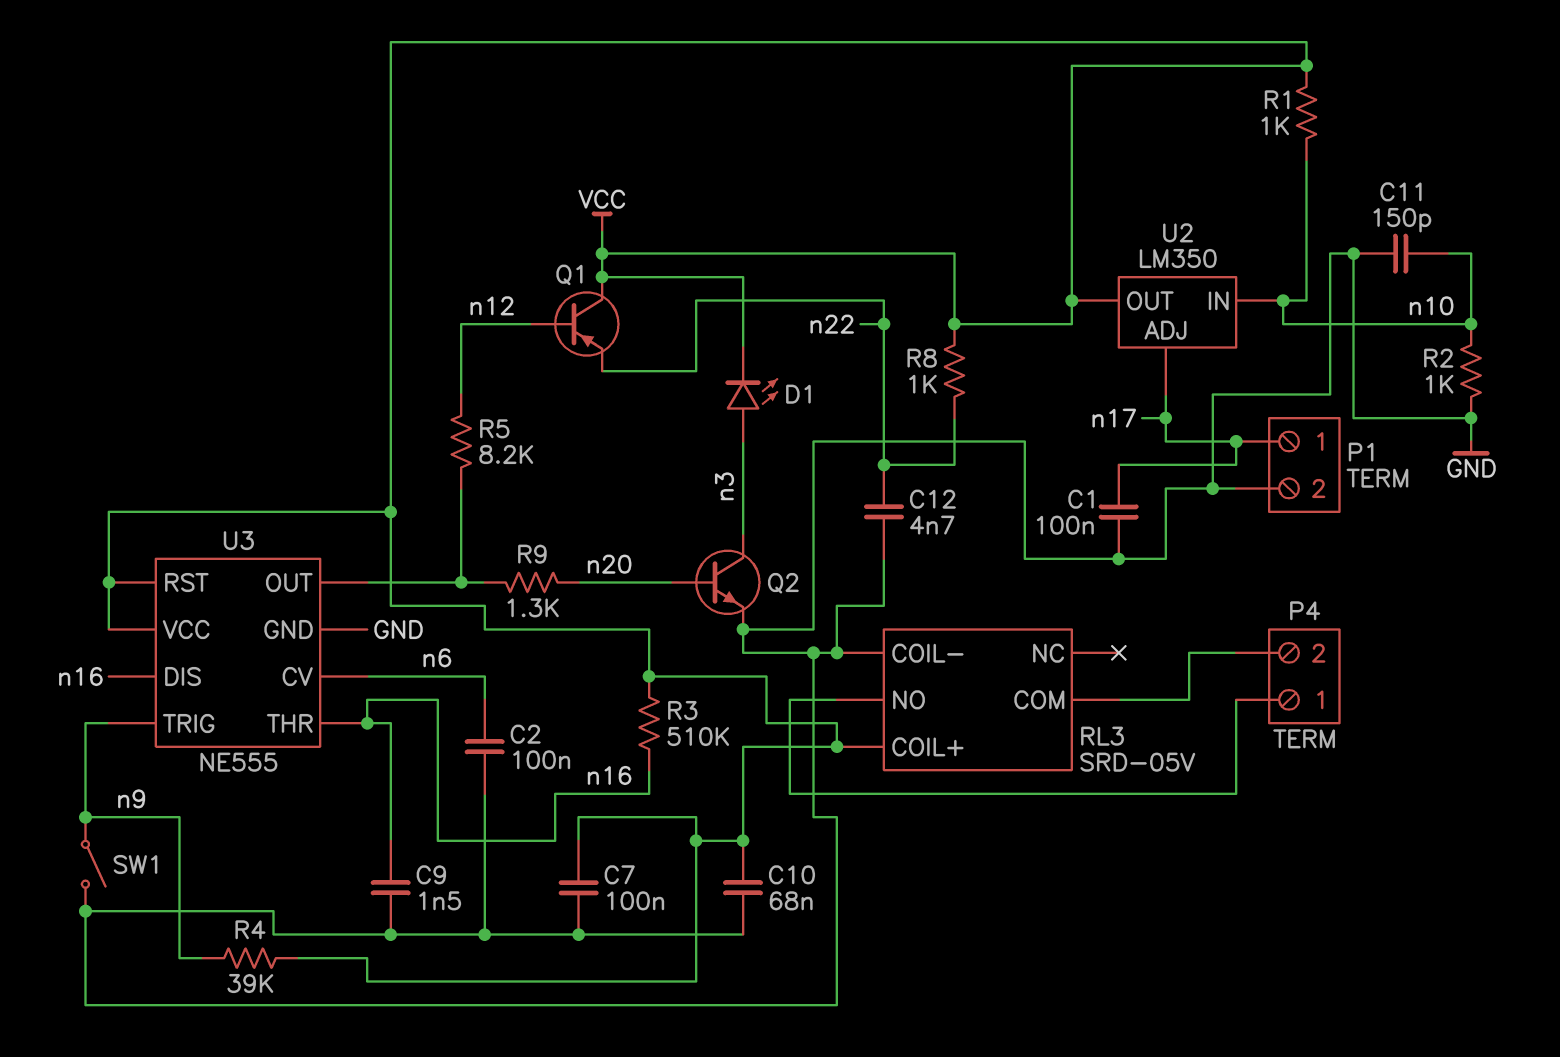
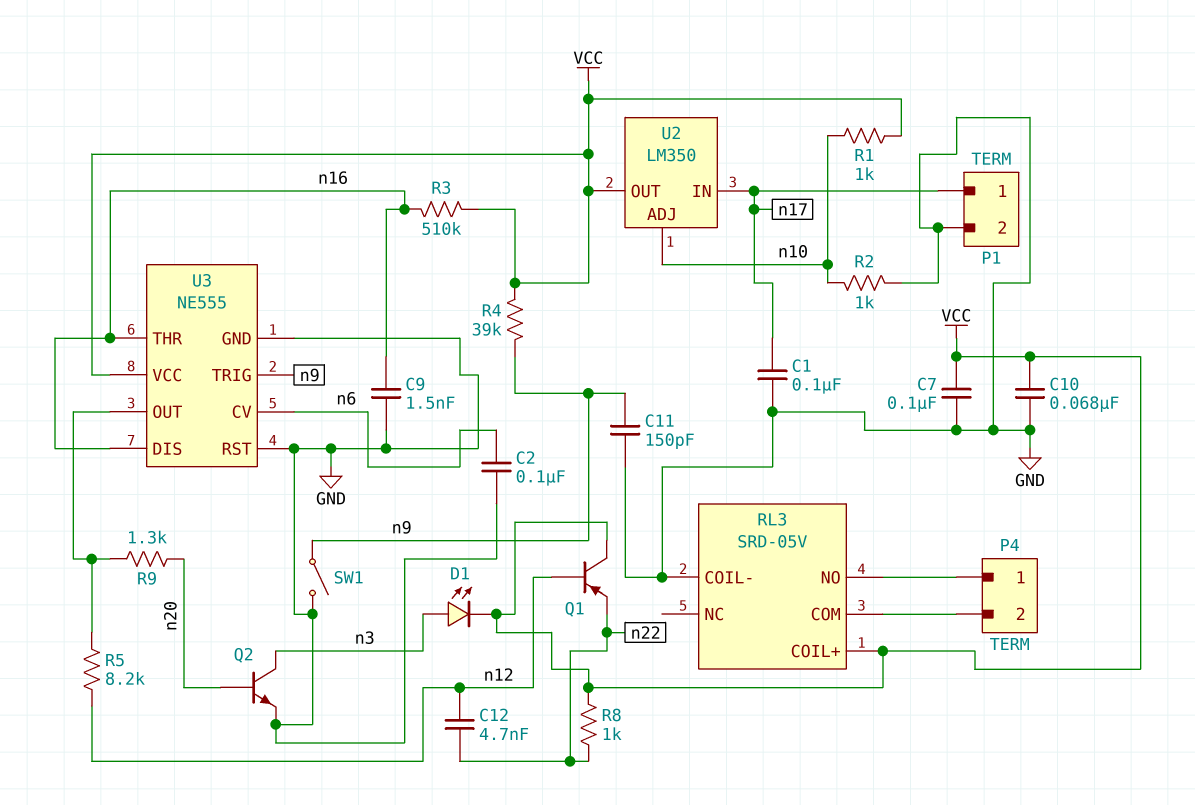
C11: 150pF (GND, n10) -> 150pF (GND, n9)
C12: 4.7nF (GND, n22) -> 4.7nF (n12, n22)
U2 pin ADJ: n17 -> n10
U2 pin IN: n10 -> n17
U3 pin RST: VCC -> GND

